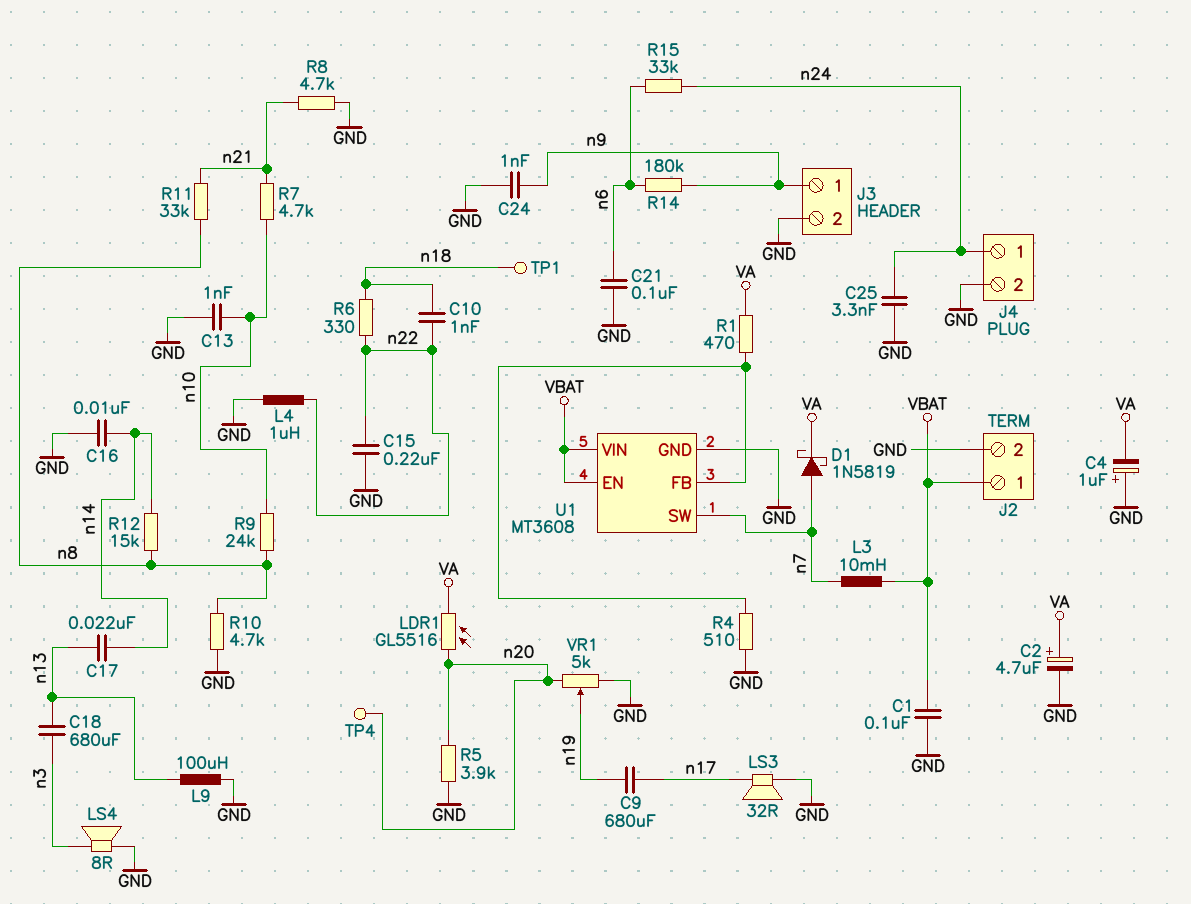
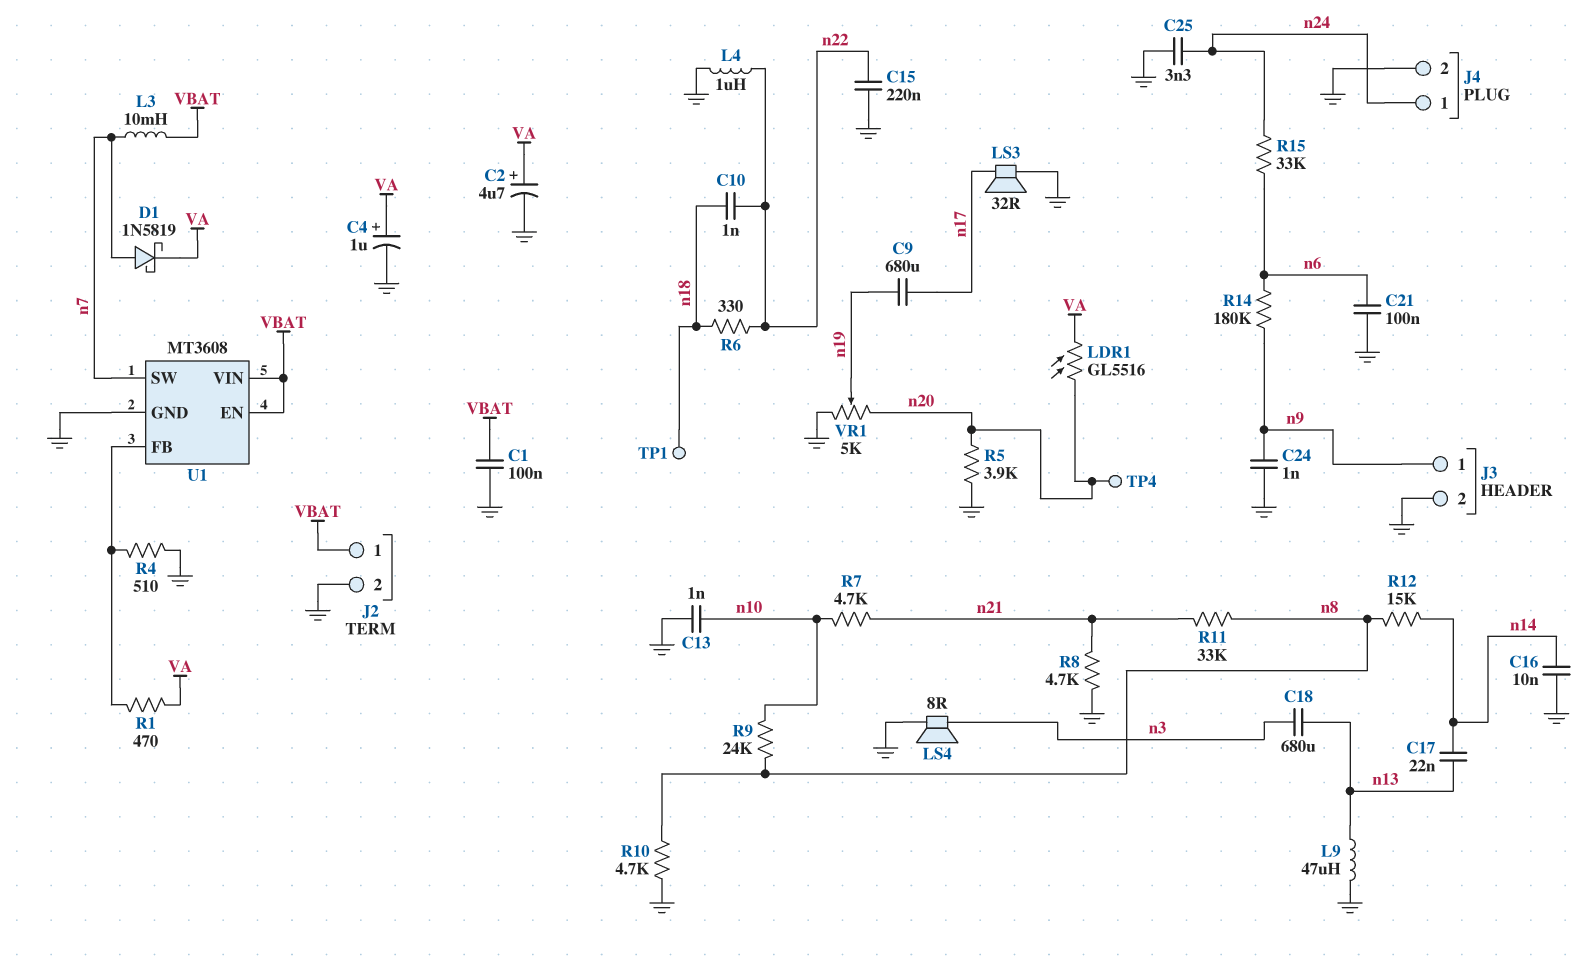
C4: 1uF (plus GND, minus VA) -> 1uF (plus VA, minus GND)
L9: 100uH (GND, n13) -> 47uH (GND, n13)

